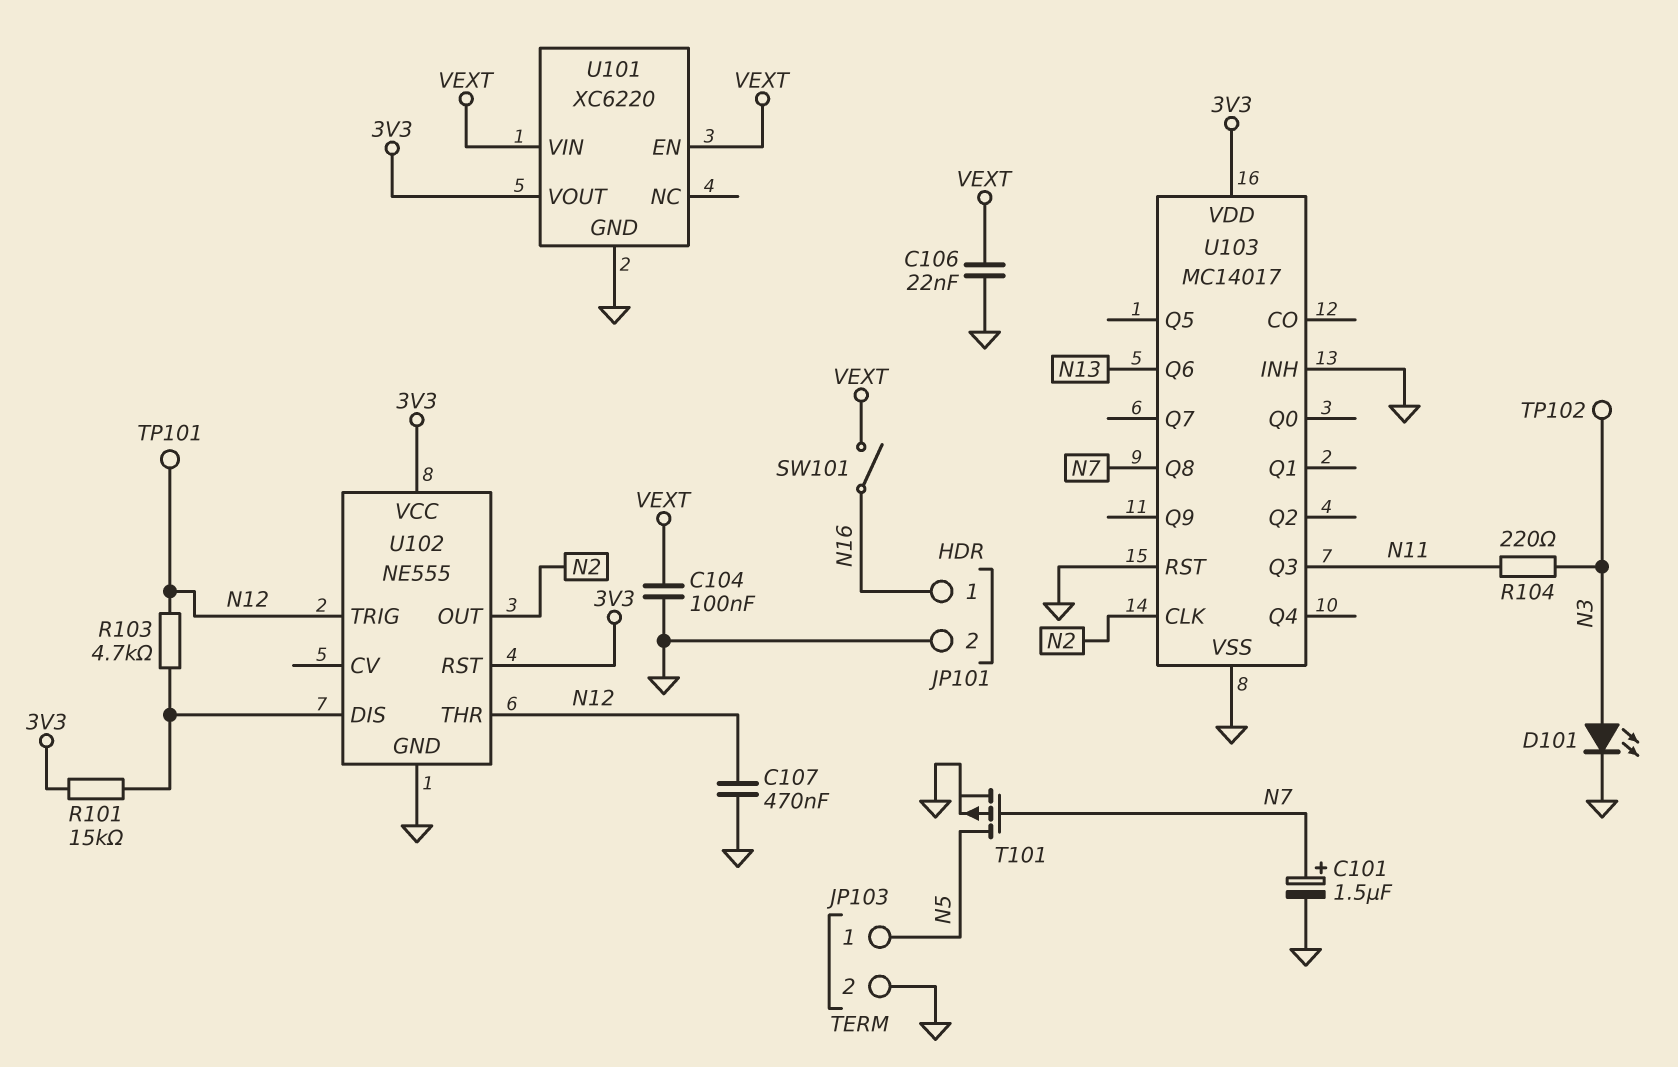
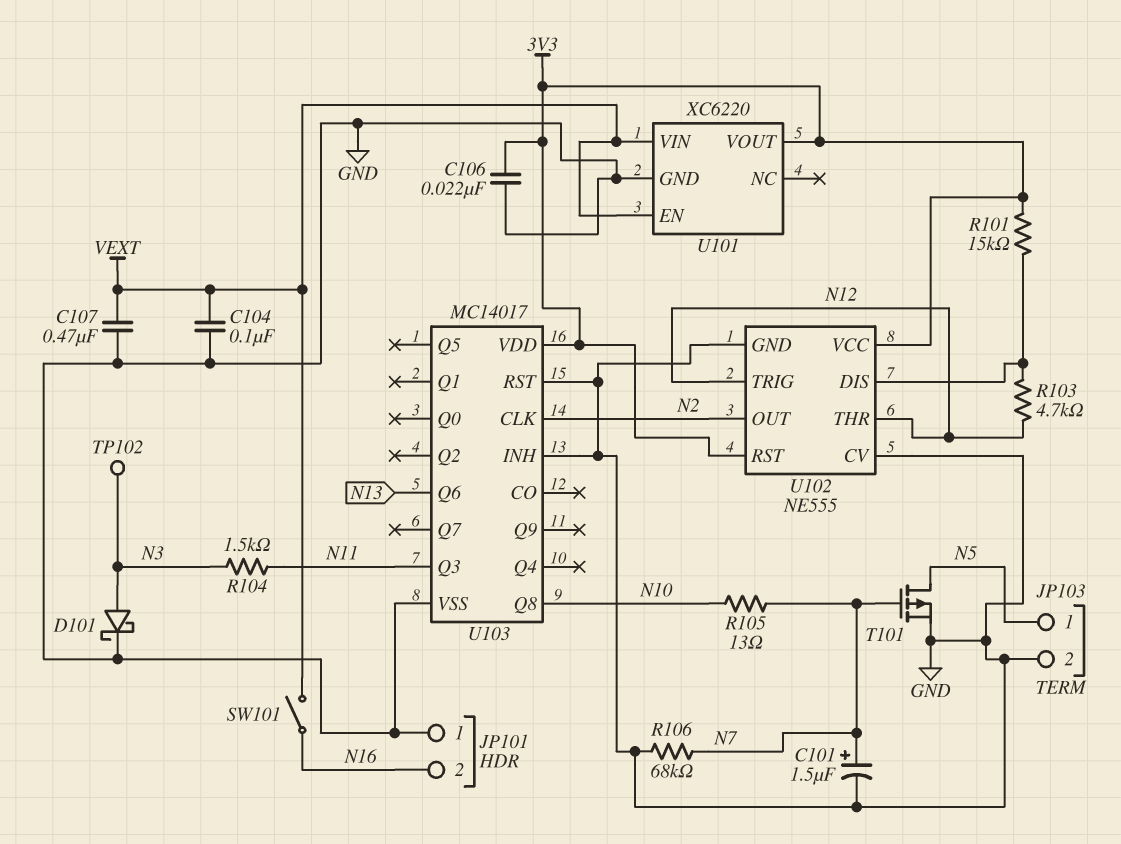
C106: 22nF (GND, VEXT) -> 22nF (3V3, GND)
C107: 470nF (GND, N12) -> 470nF (GND, VEXT)
D101: LED (A N3, K GND) -> schottky (A N3, K GND)
JP101 pin 1: N16 -> GND
JP101 pin 2: GND -> N16
R104: 220 (N3, N11) -> 1.5k (N3, N11)
R105: none -> 13 (N7, N10)
R106: none -> 68k (GND, N7)
TP101: test point (N12) -> none
U102 pin CV: none -> GND
U103 pin Q8: N7 -> N10

